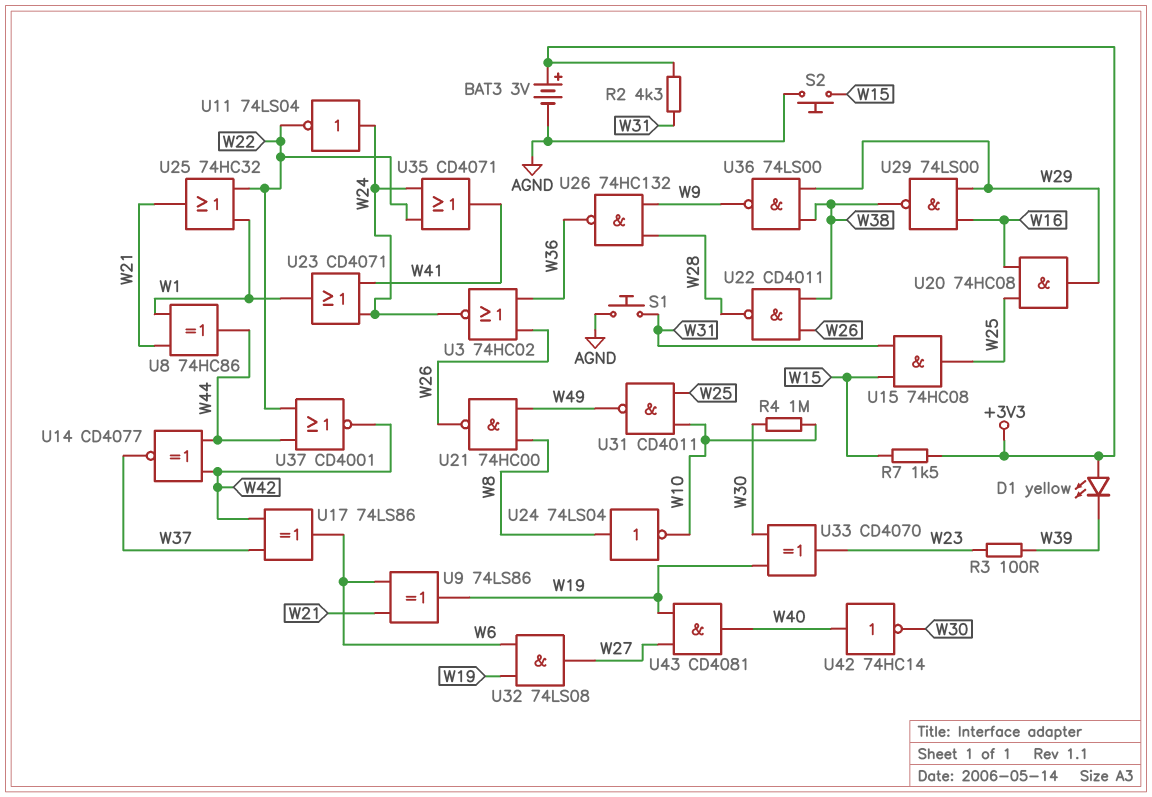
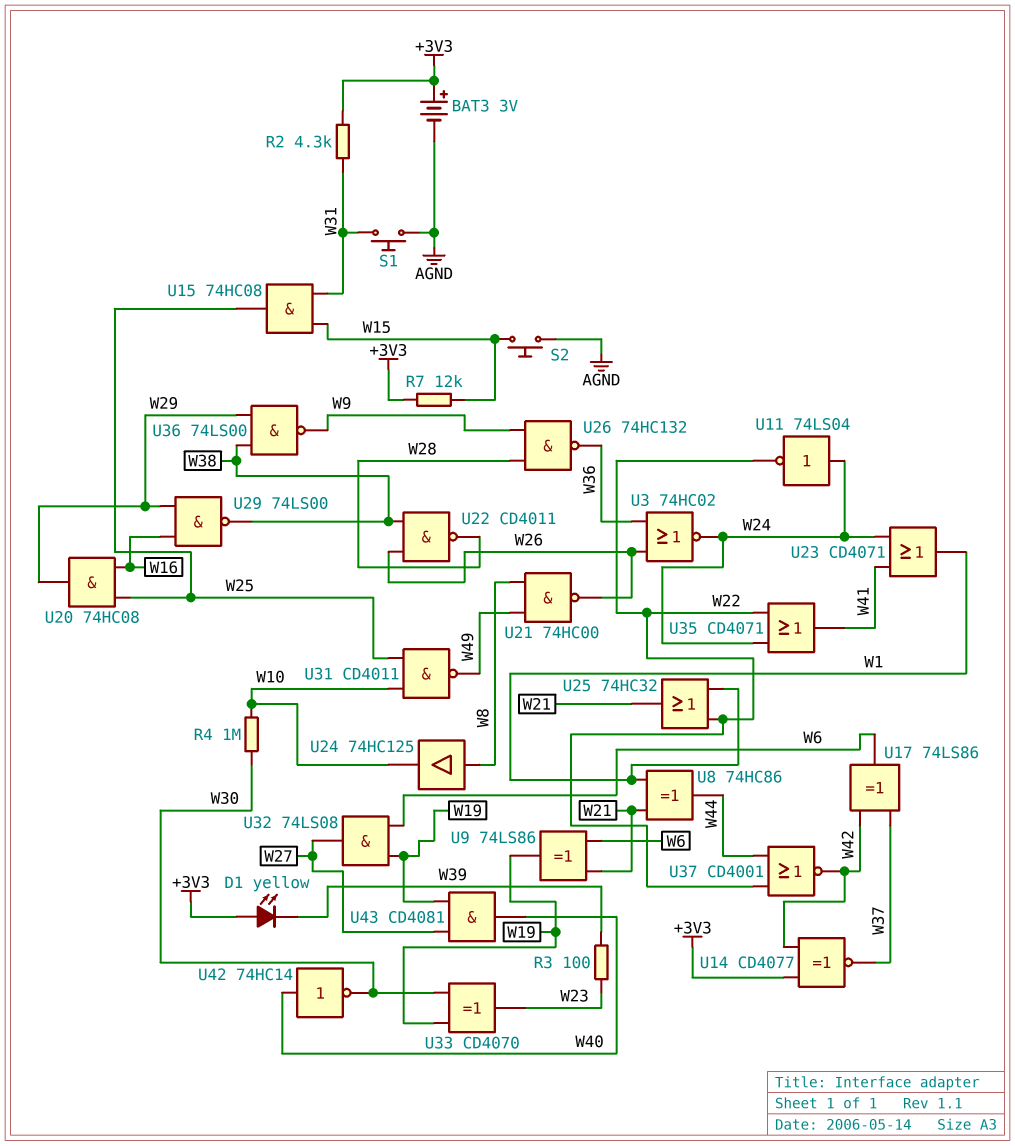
R7: 1.5k (+3V3, W15) -> 12k (+3V3, W15)
U14: XNOR CD4077 (in W42, in W44, out W37) -> XNOR CD4077 (in +3V3, in W42, out W37)
U24: NOT 74LS04 (in W8, out W10) -> buffer 74HC125 (in W8, out W10)

